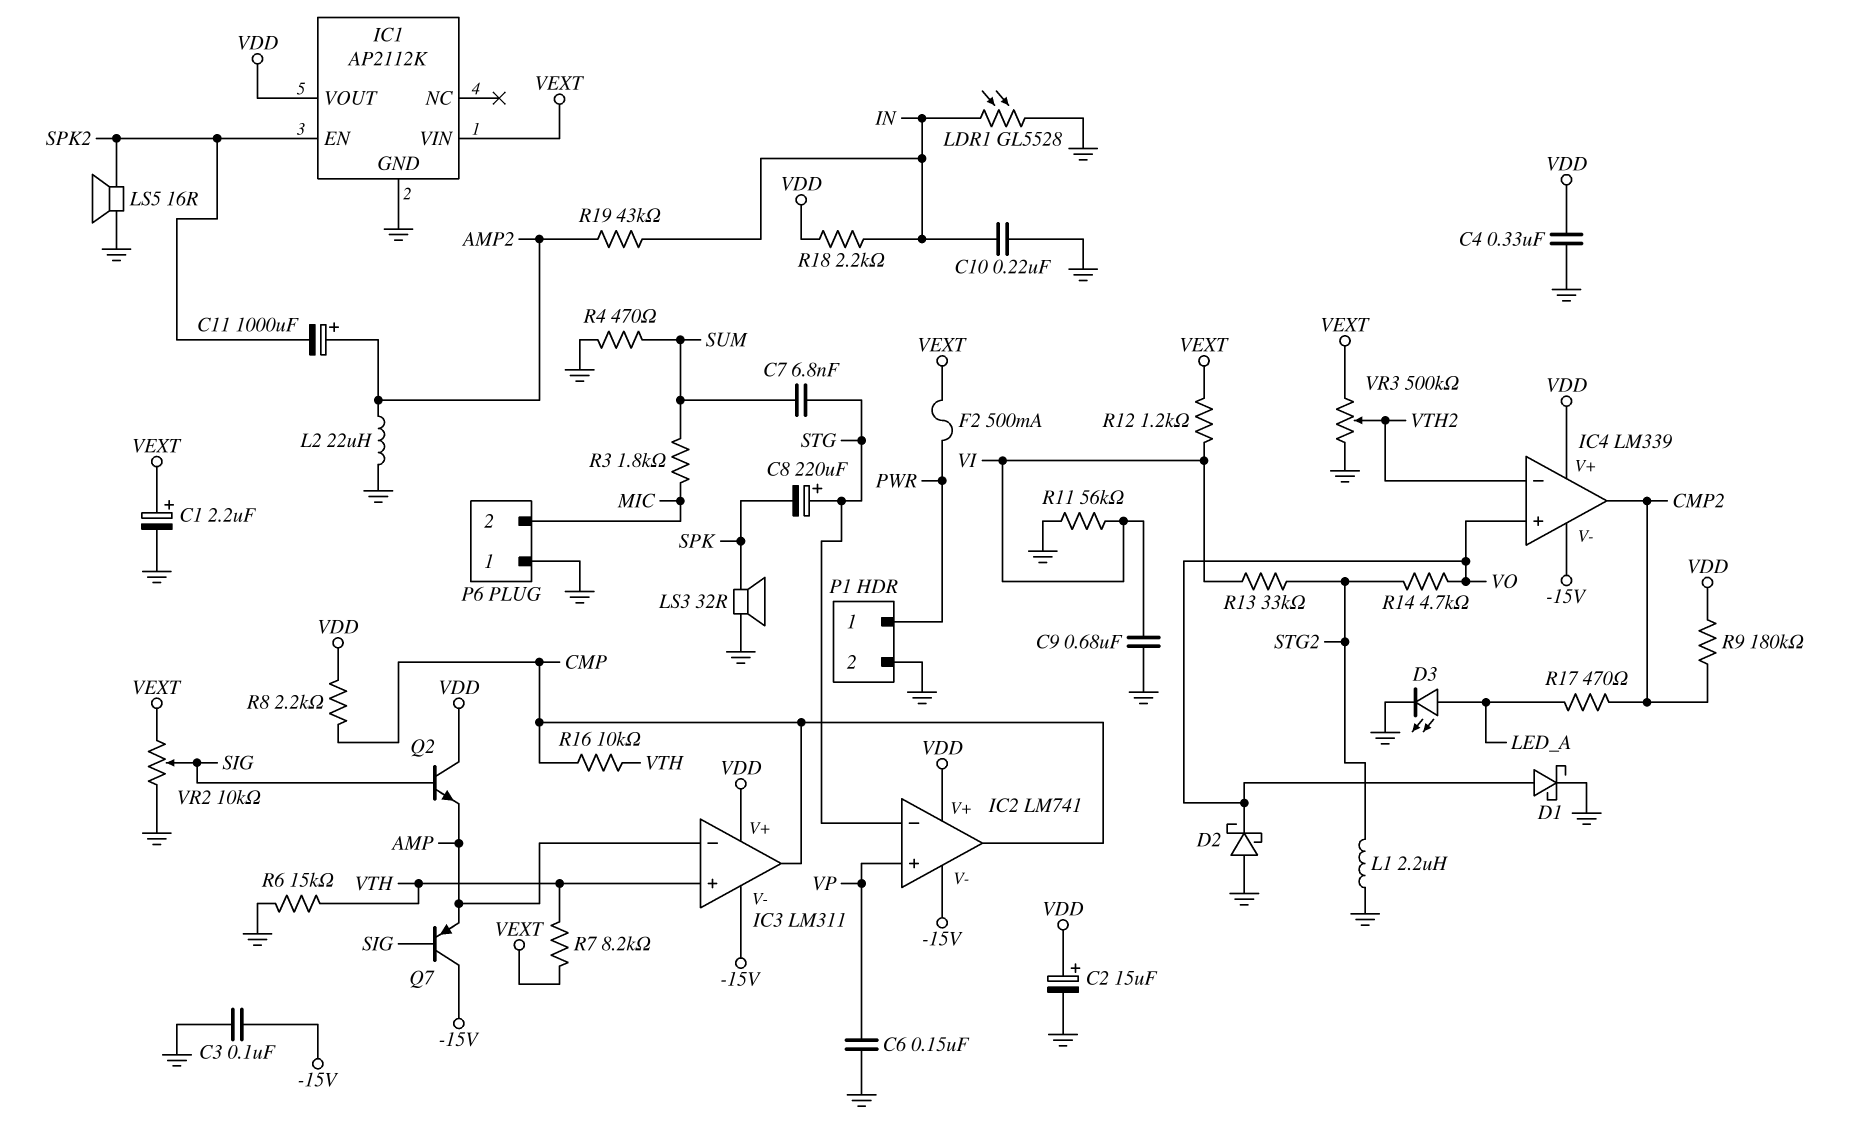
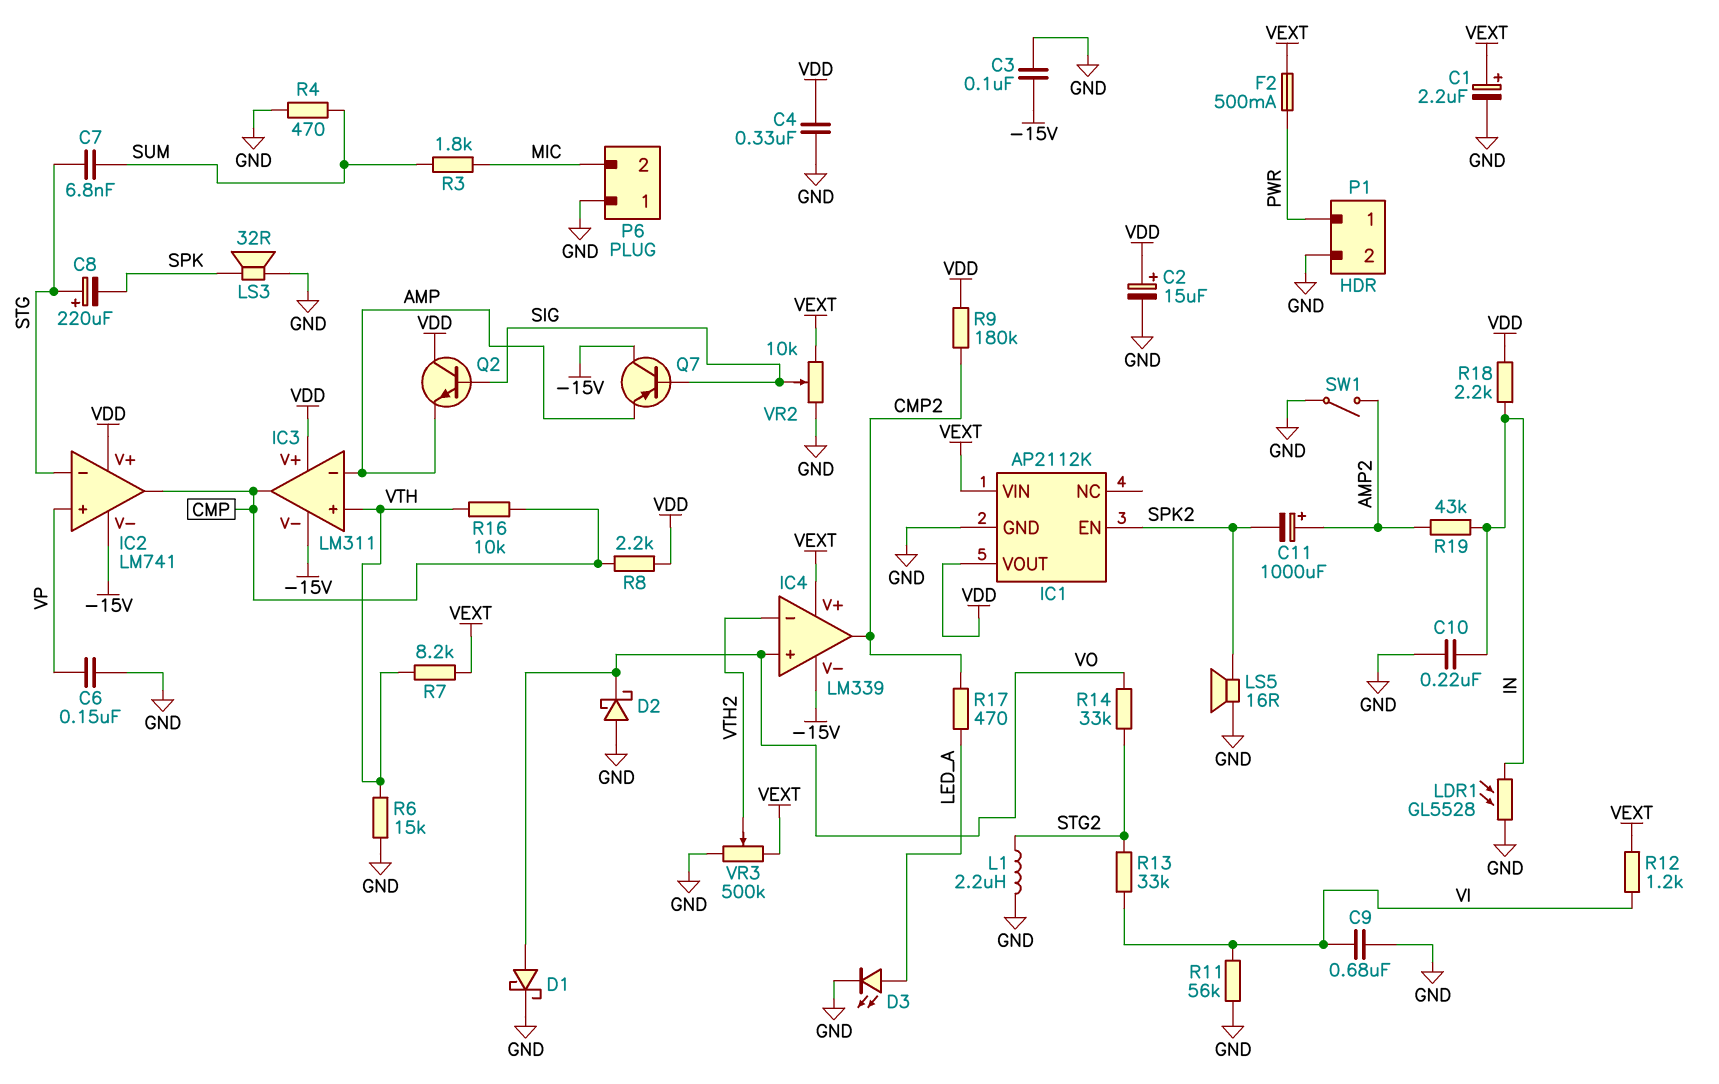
IC4 pin V+: VDD -> VEXT
L2: 22uH (AMP2, GND) -> none
R14: 4.7k (STG2, VO) -> 33k (STG2, VO)
SW1: none -> switch (AMP2, GND)

